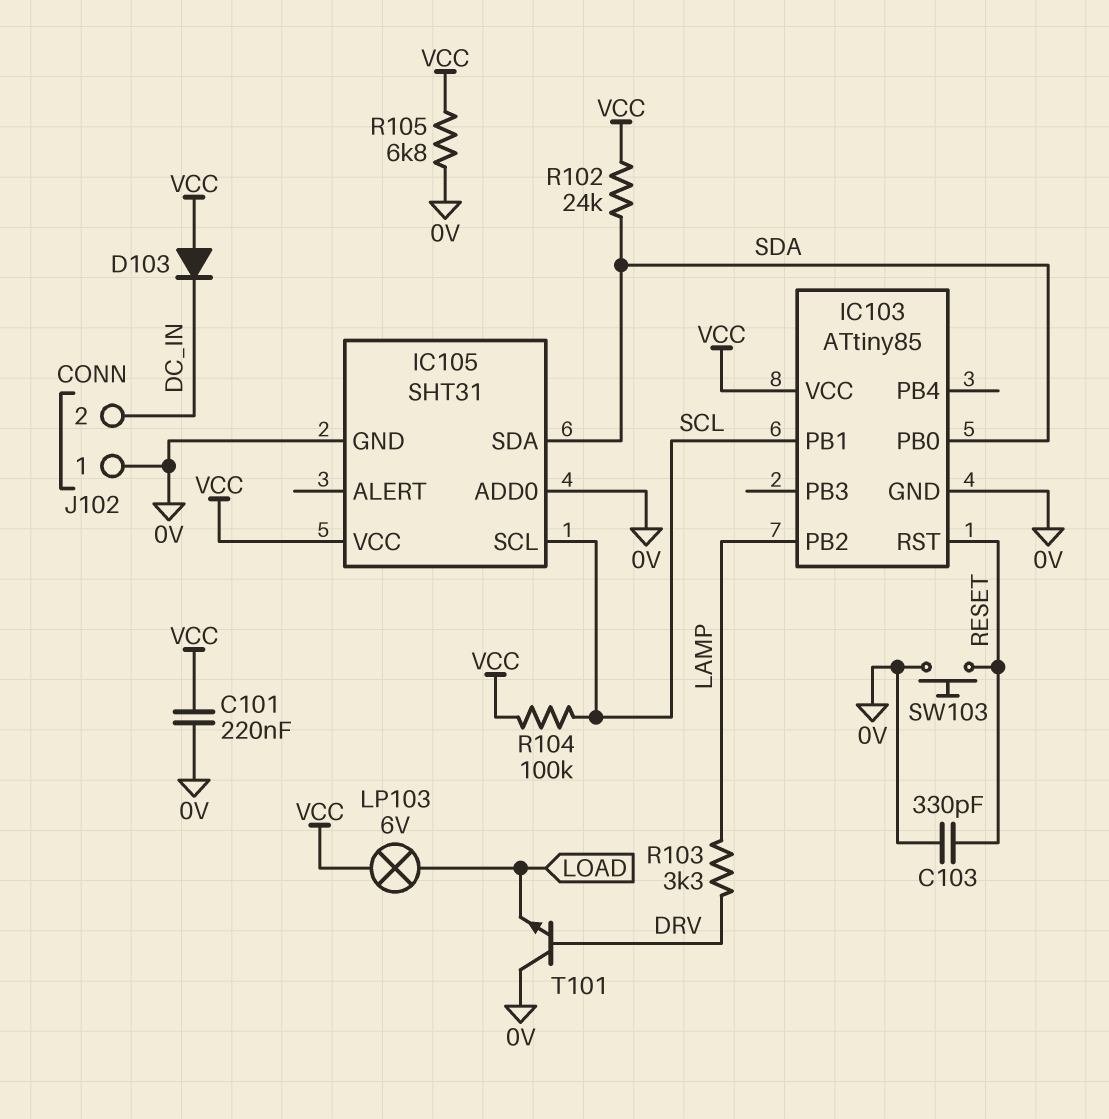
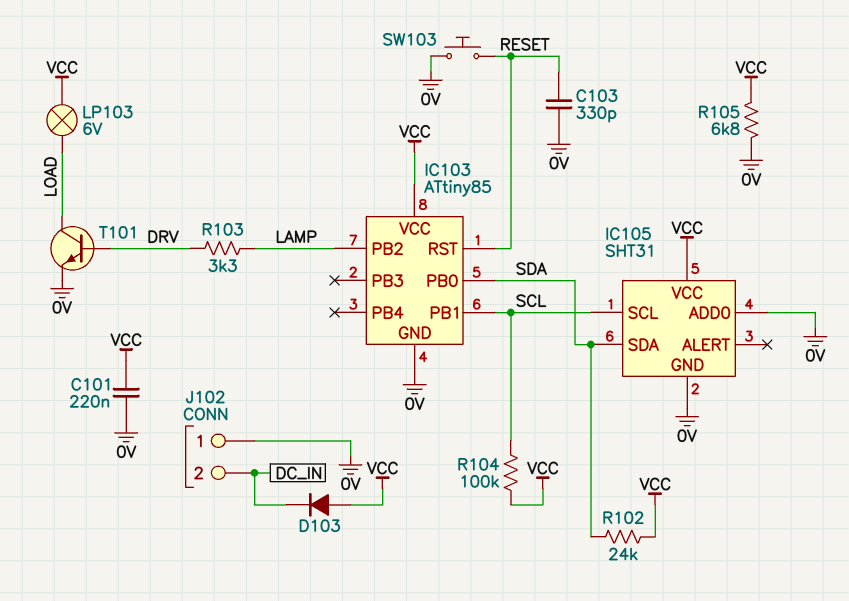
T101: NPN (B DRV, C 0V, E LOAD) -> NPN (B DRV, C LOAD, E 0V)

